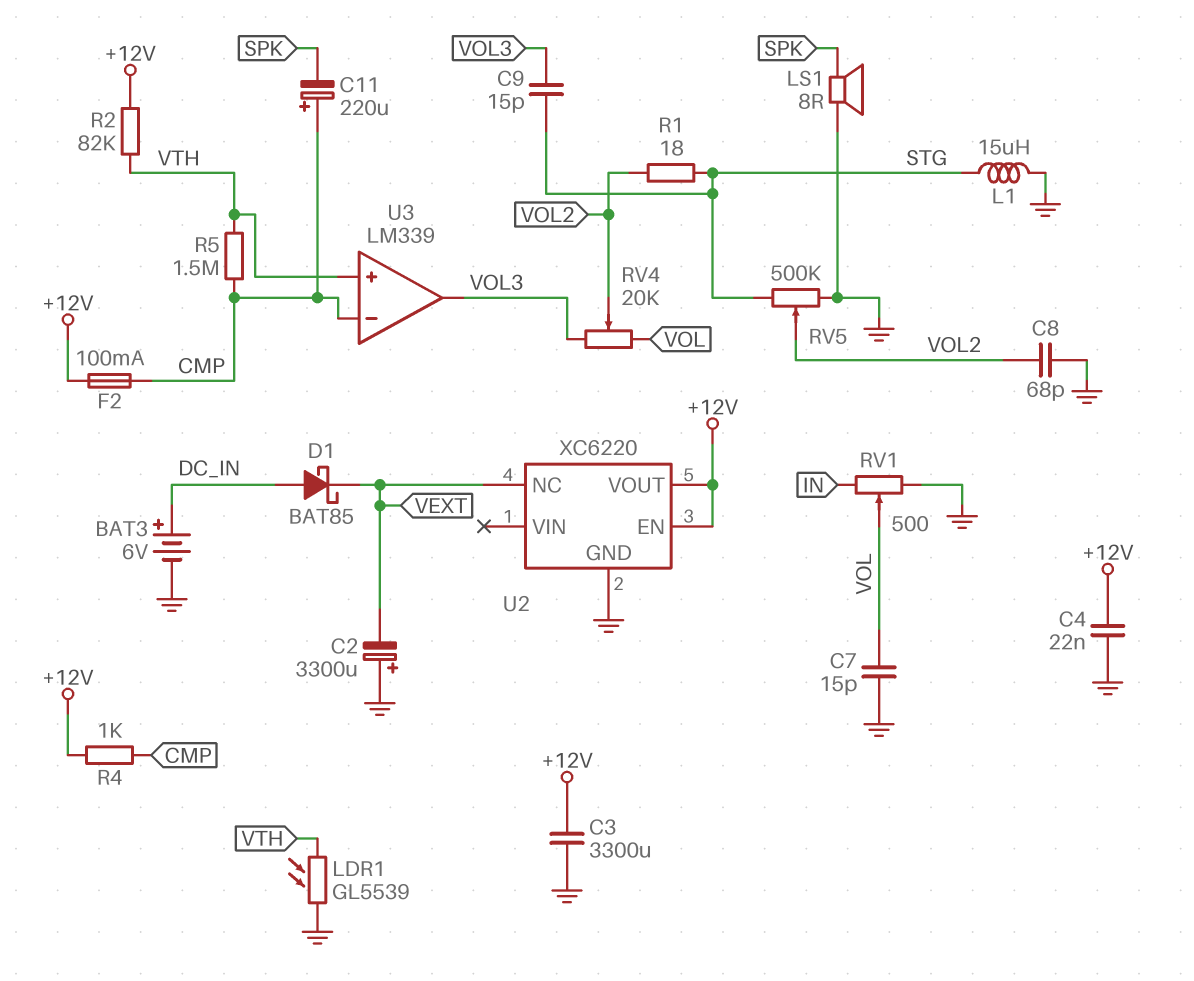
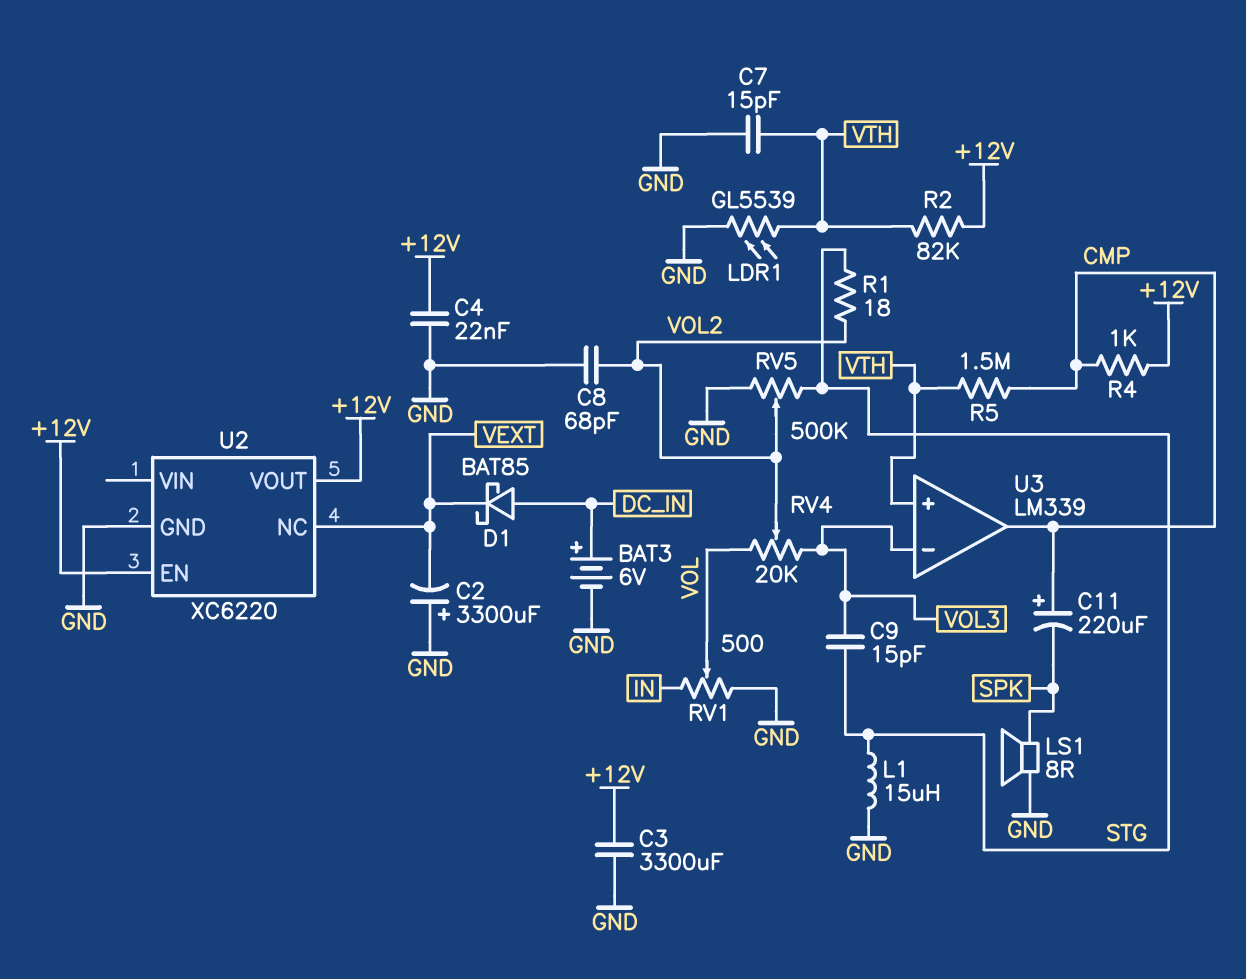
C7: 15pF (GND, VOL) -> 15pF (GND, VTH)
F2: 100mA (+12V, CMP) -> none
U3 pin in-: CMP -> VOL3
U3 pin out: VOL3 -> CMP

